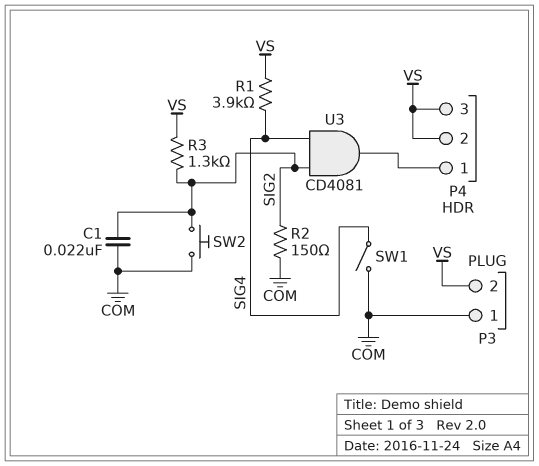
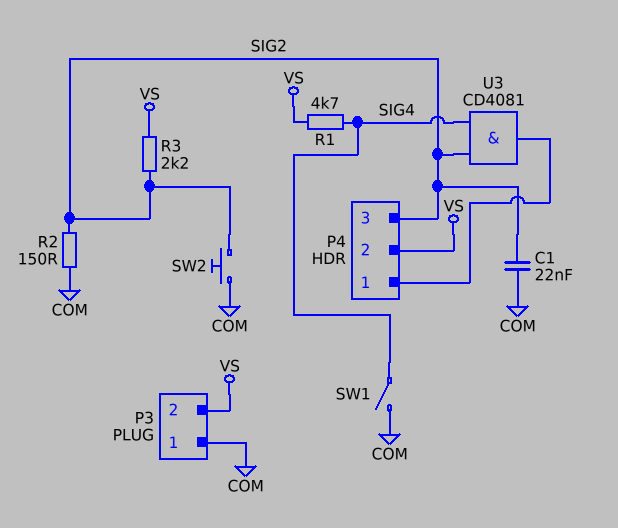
P4 pin 3: VS -> SIG2
R1: 3.9k (SIG4, VS) -> 4.7k (SIG4, VS)
R3: 1.3k (SIG2, VS) -> 2.2k (SIG2, VS)

